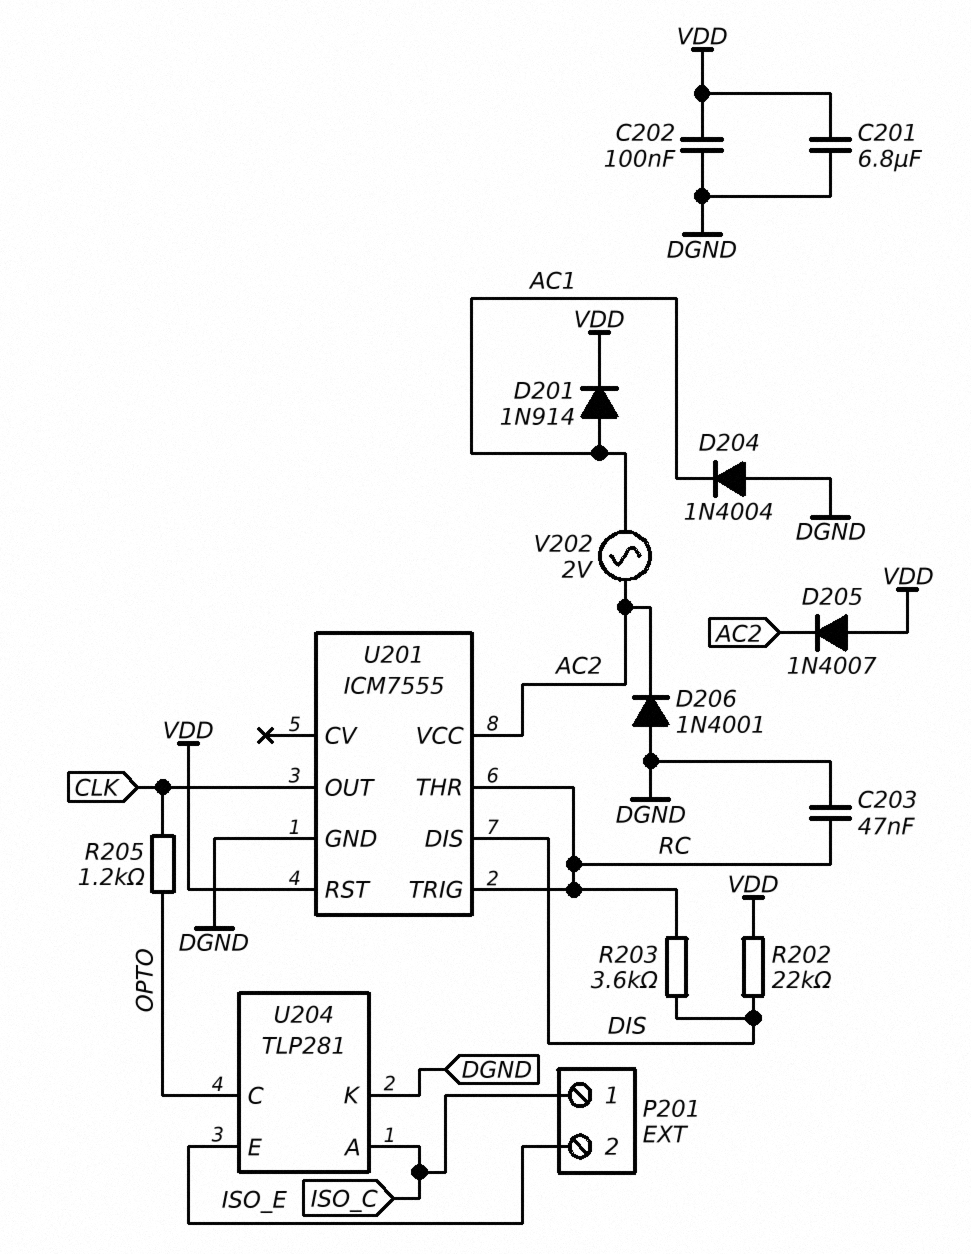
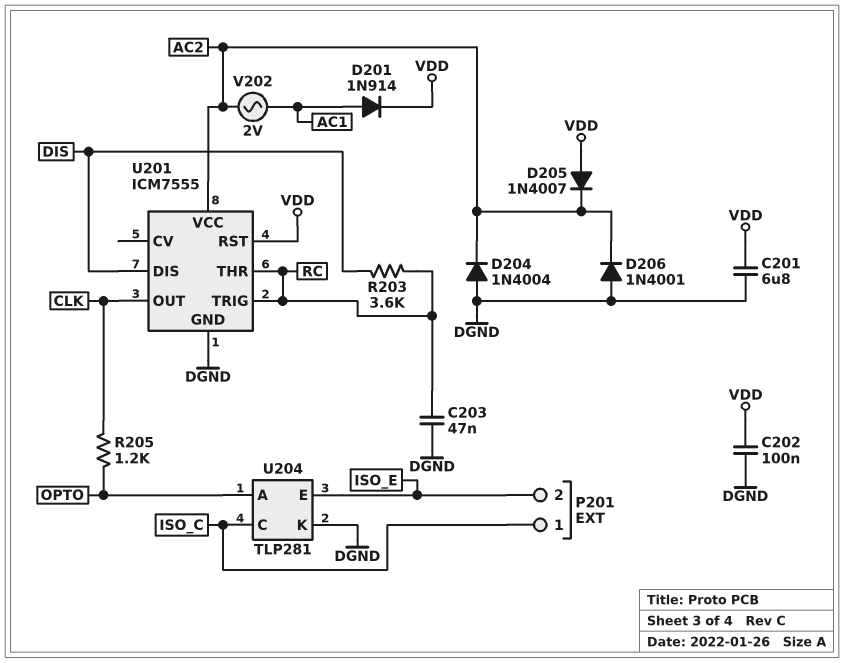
D204: diode 1N4004 (A DGND, K AC1) -> diode 1N4004 (A DGND, K AC2)
R202: 22k (DIS, VDD) -> none
U204 pin A: ISO_C -> OPTO
U204 pin C: OPTO -> ISO_C

